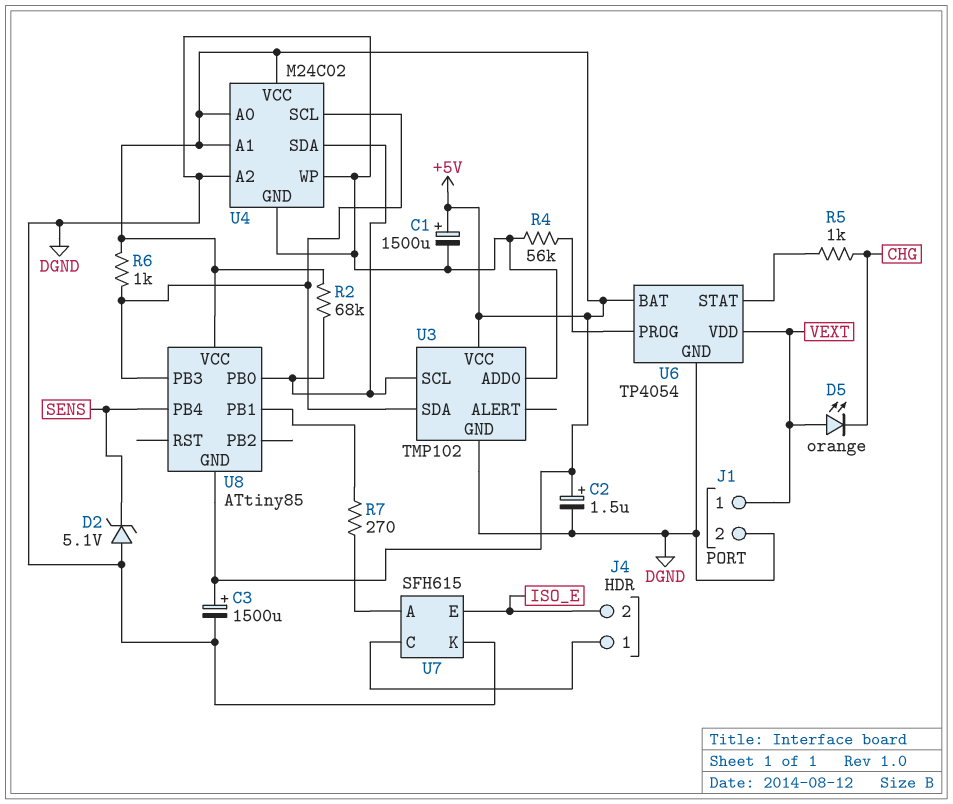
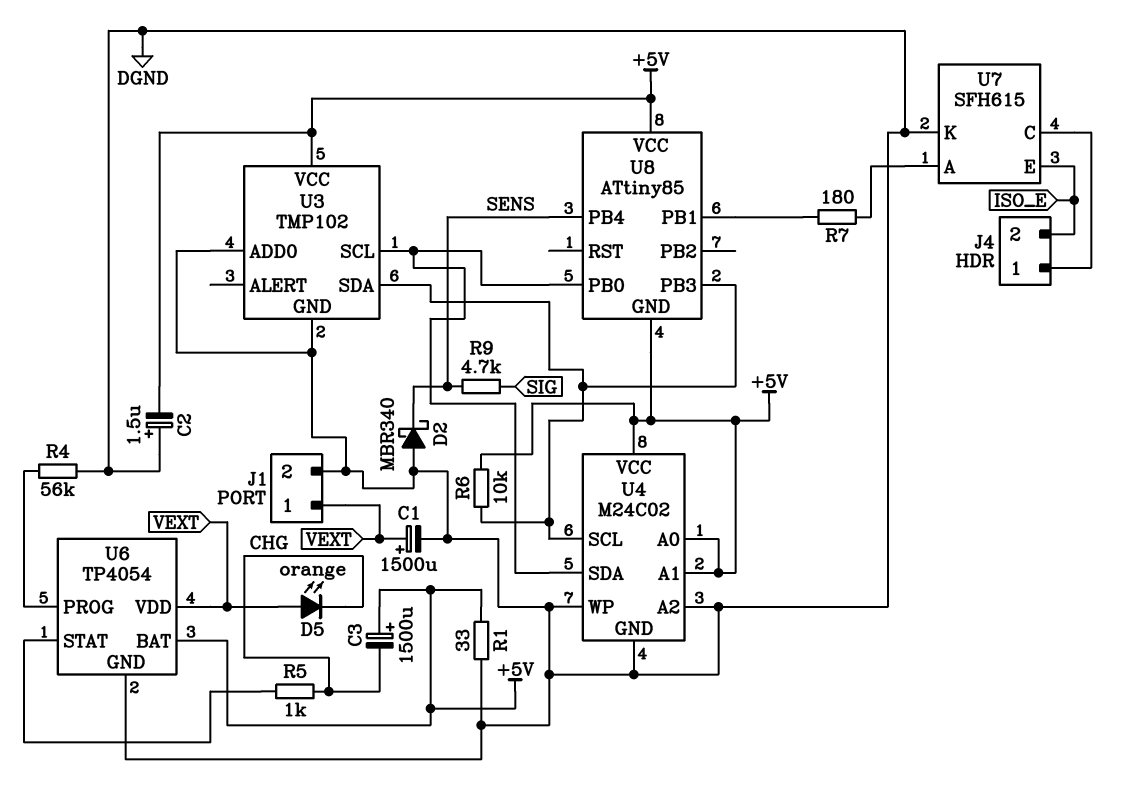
C1: 1500uF (plus +5V, minus DGND) -> 1500uF (plus VEXT, minus DGND)
C2: 1.5uF (plus +5V, minus DGND) -> 1.5uF (plus DGND, minus +5V)
C3: 1500uF (plus +5V, minus DGND) -> 1500uF (plus +5V, minus CHG)
D2: zener 5.1V (A DGND, K SENS) -> schottky MBR340 (A DGND, K SENS)
R1: none -> 33 (+5V, DGND)
R2: 68k (+5V, U3/SCL) -> none
R6: 1k (+5V, U3/SDA) -> 10k (+5V, U3/SDA)
R7: 270 (U7/A, U8/PB1) -> 180 (U7/A, U8/PB1)
R9: none -> 4.7k (SENS, SIG)

